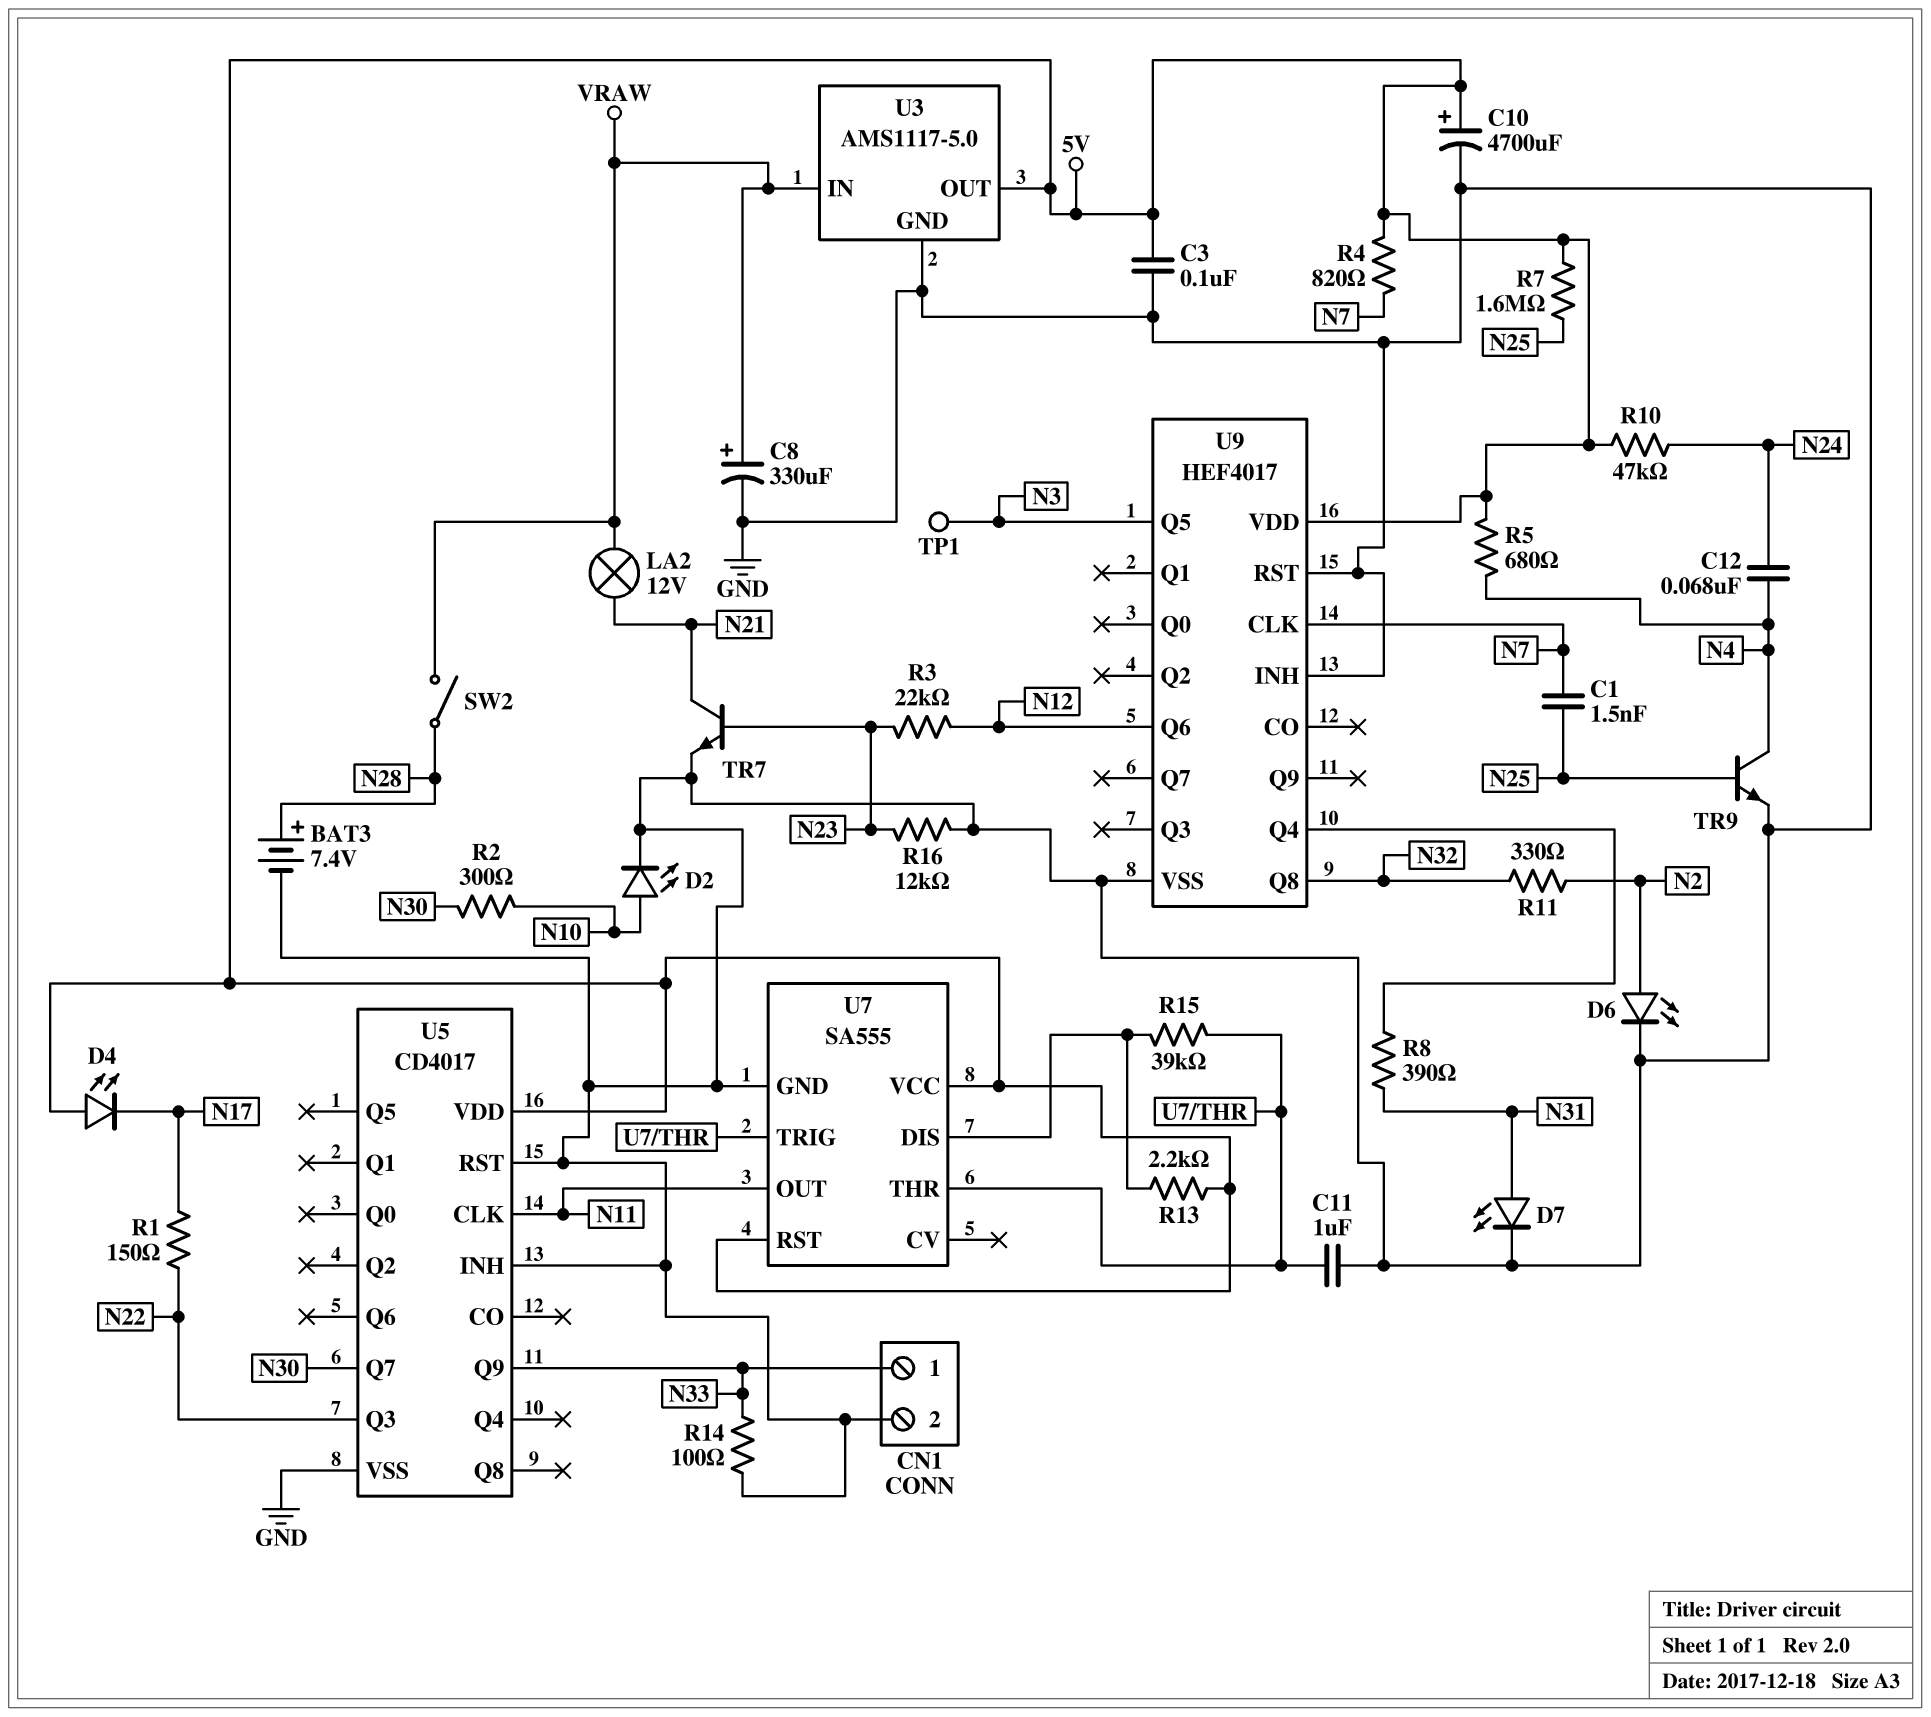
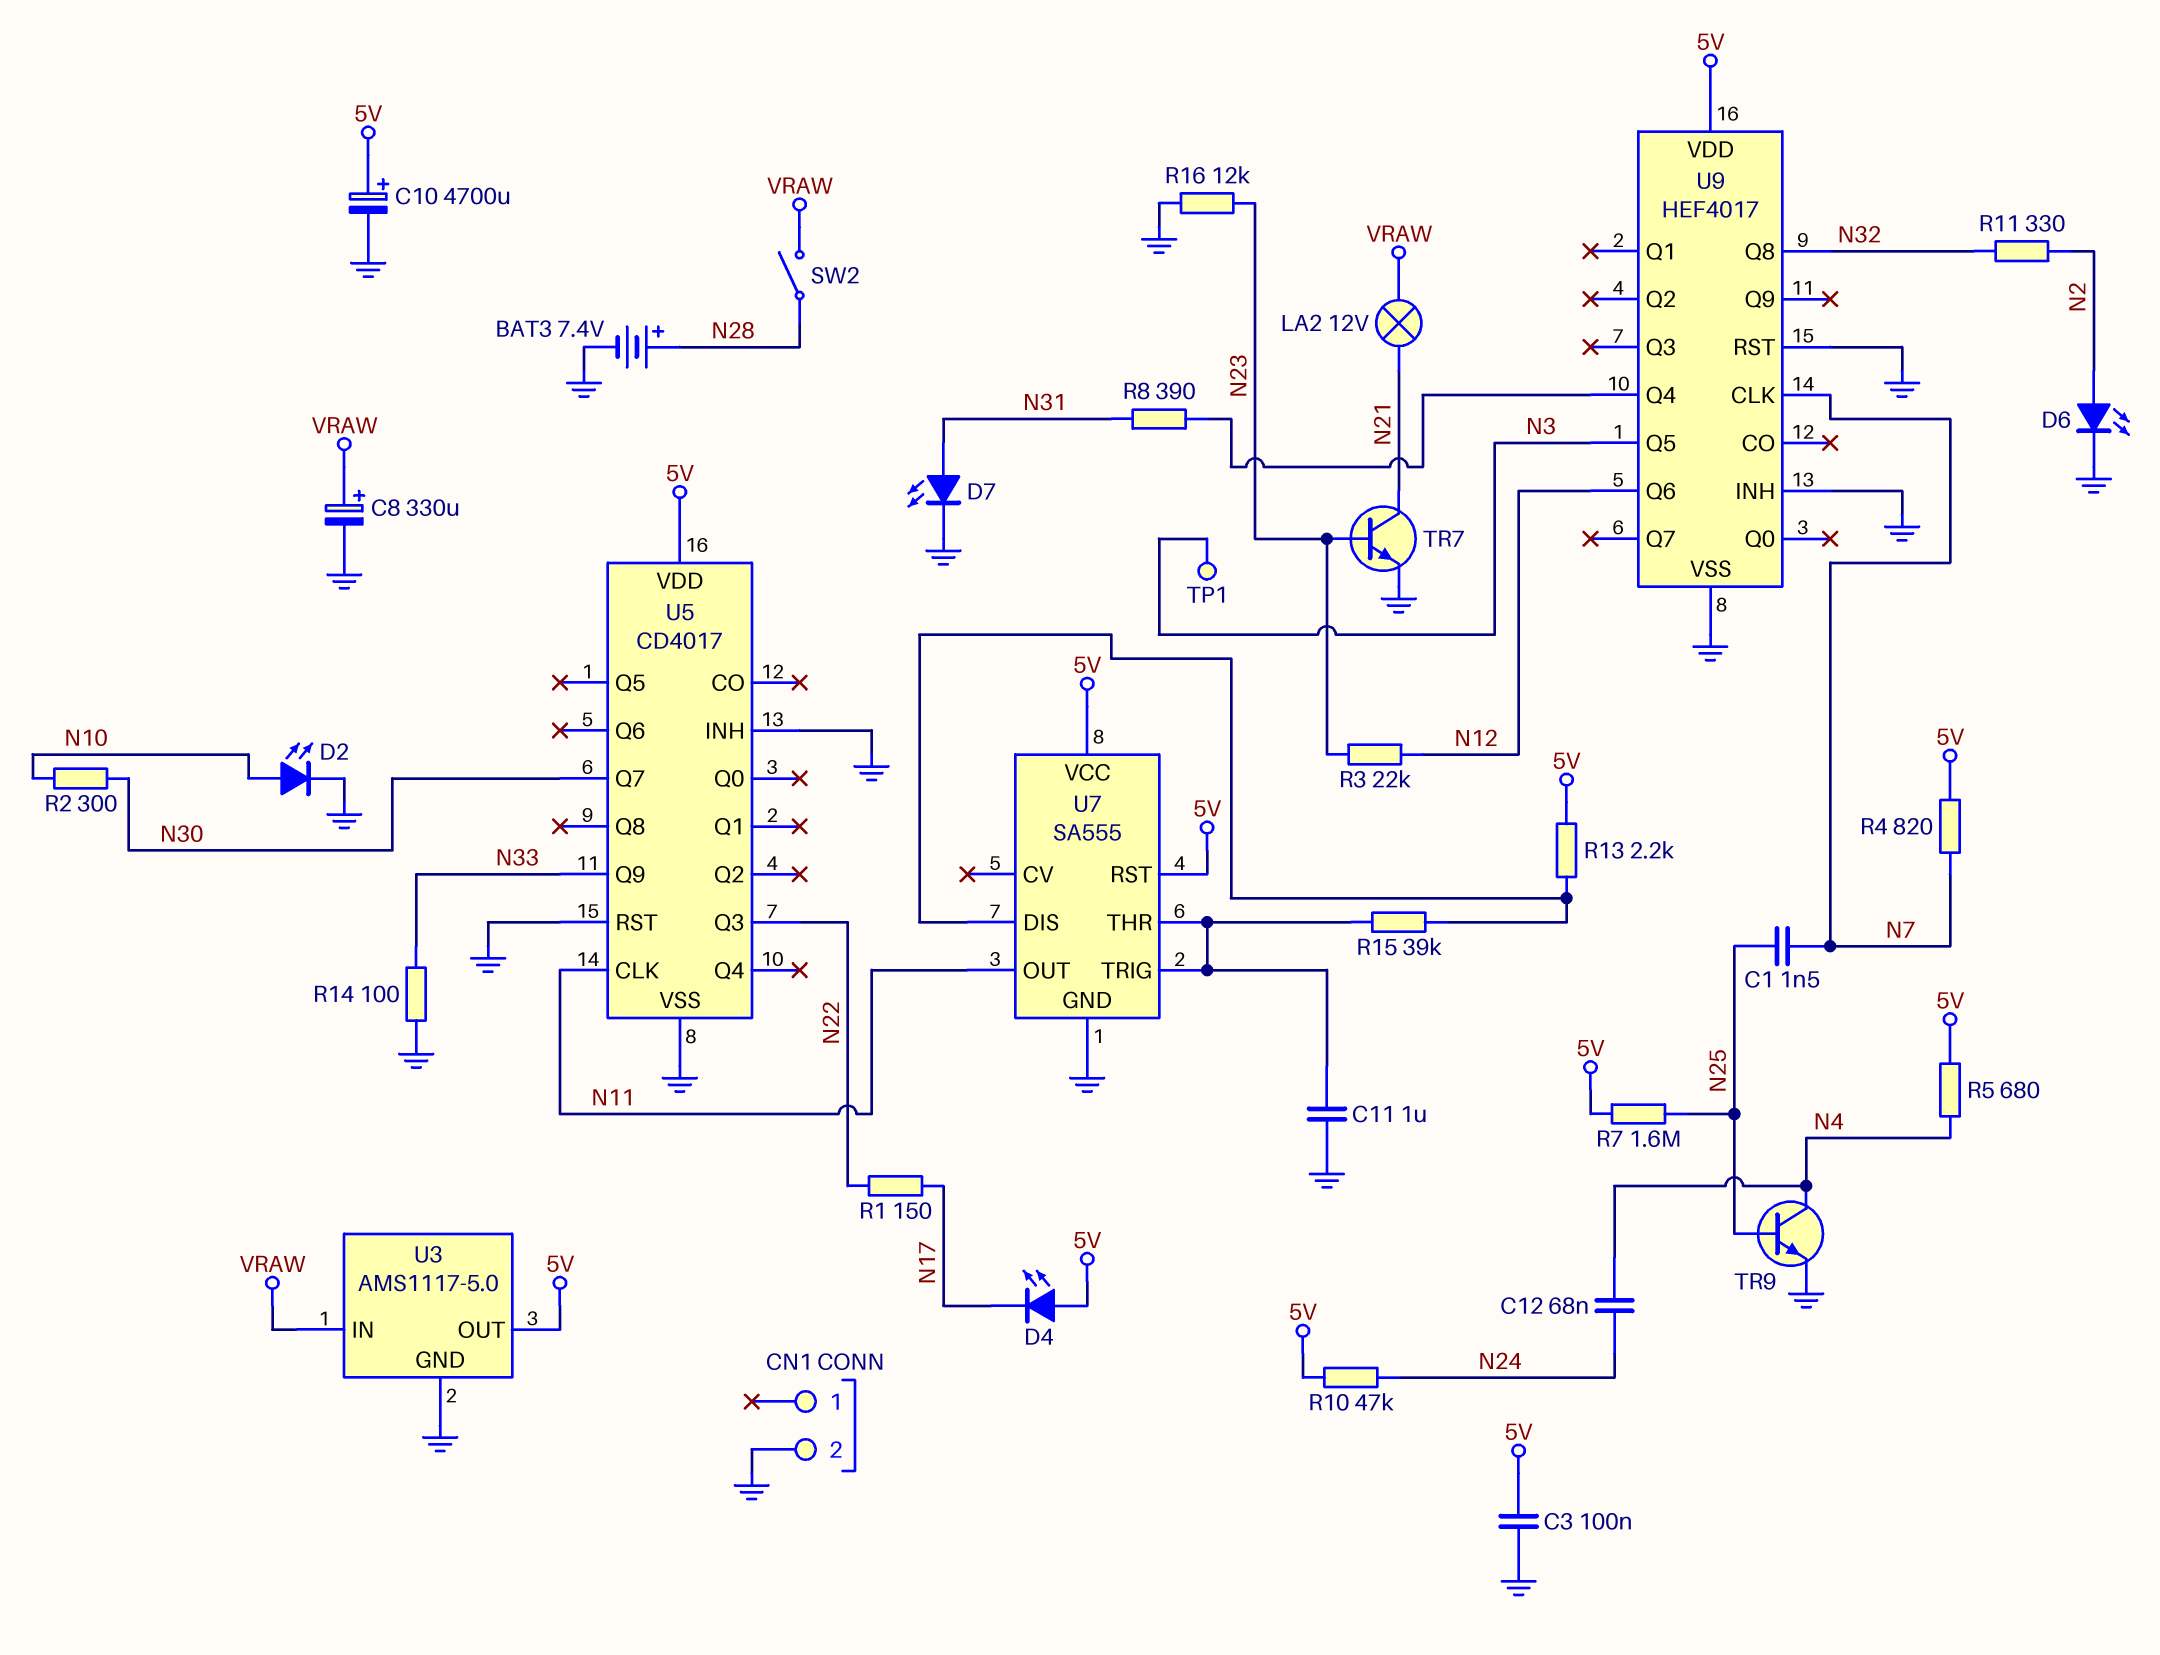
CN1 pin 1: N33 -> none

